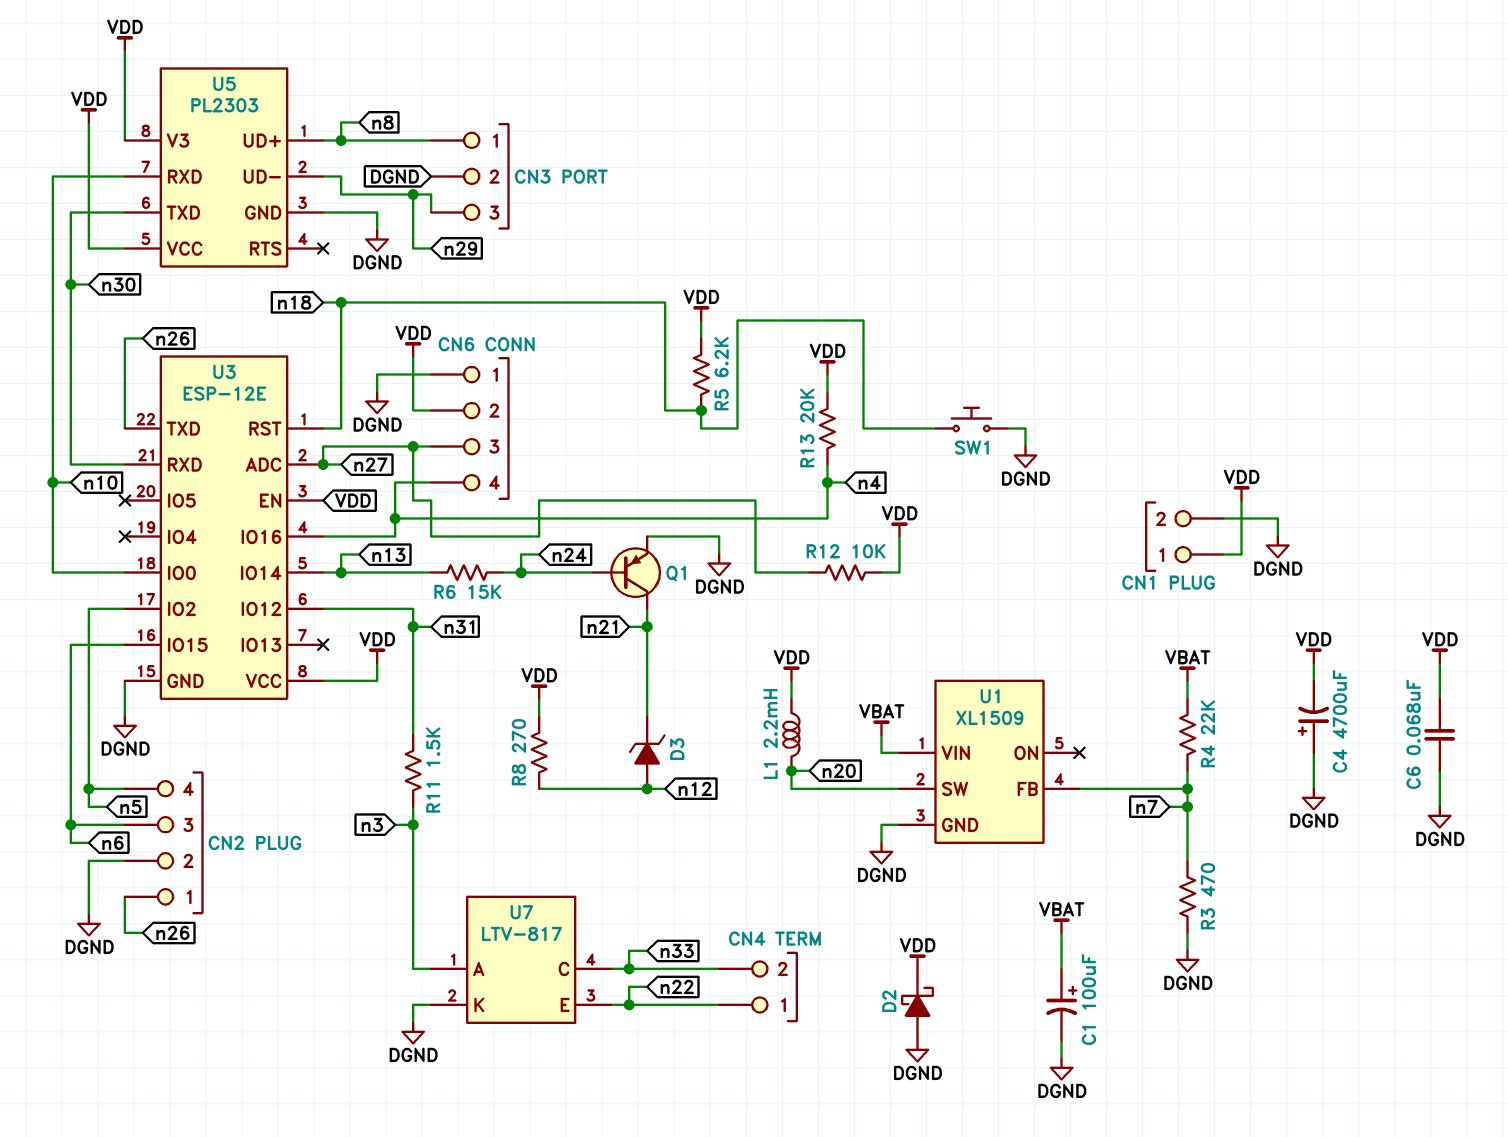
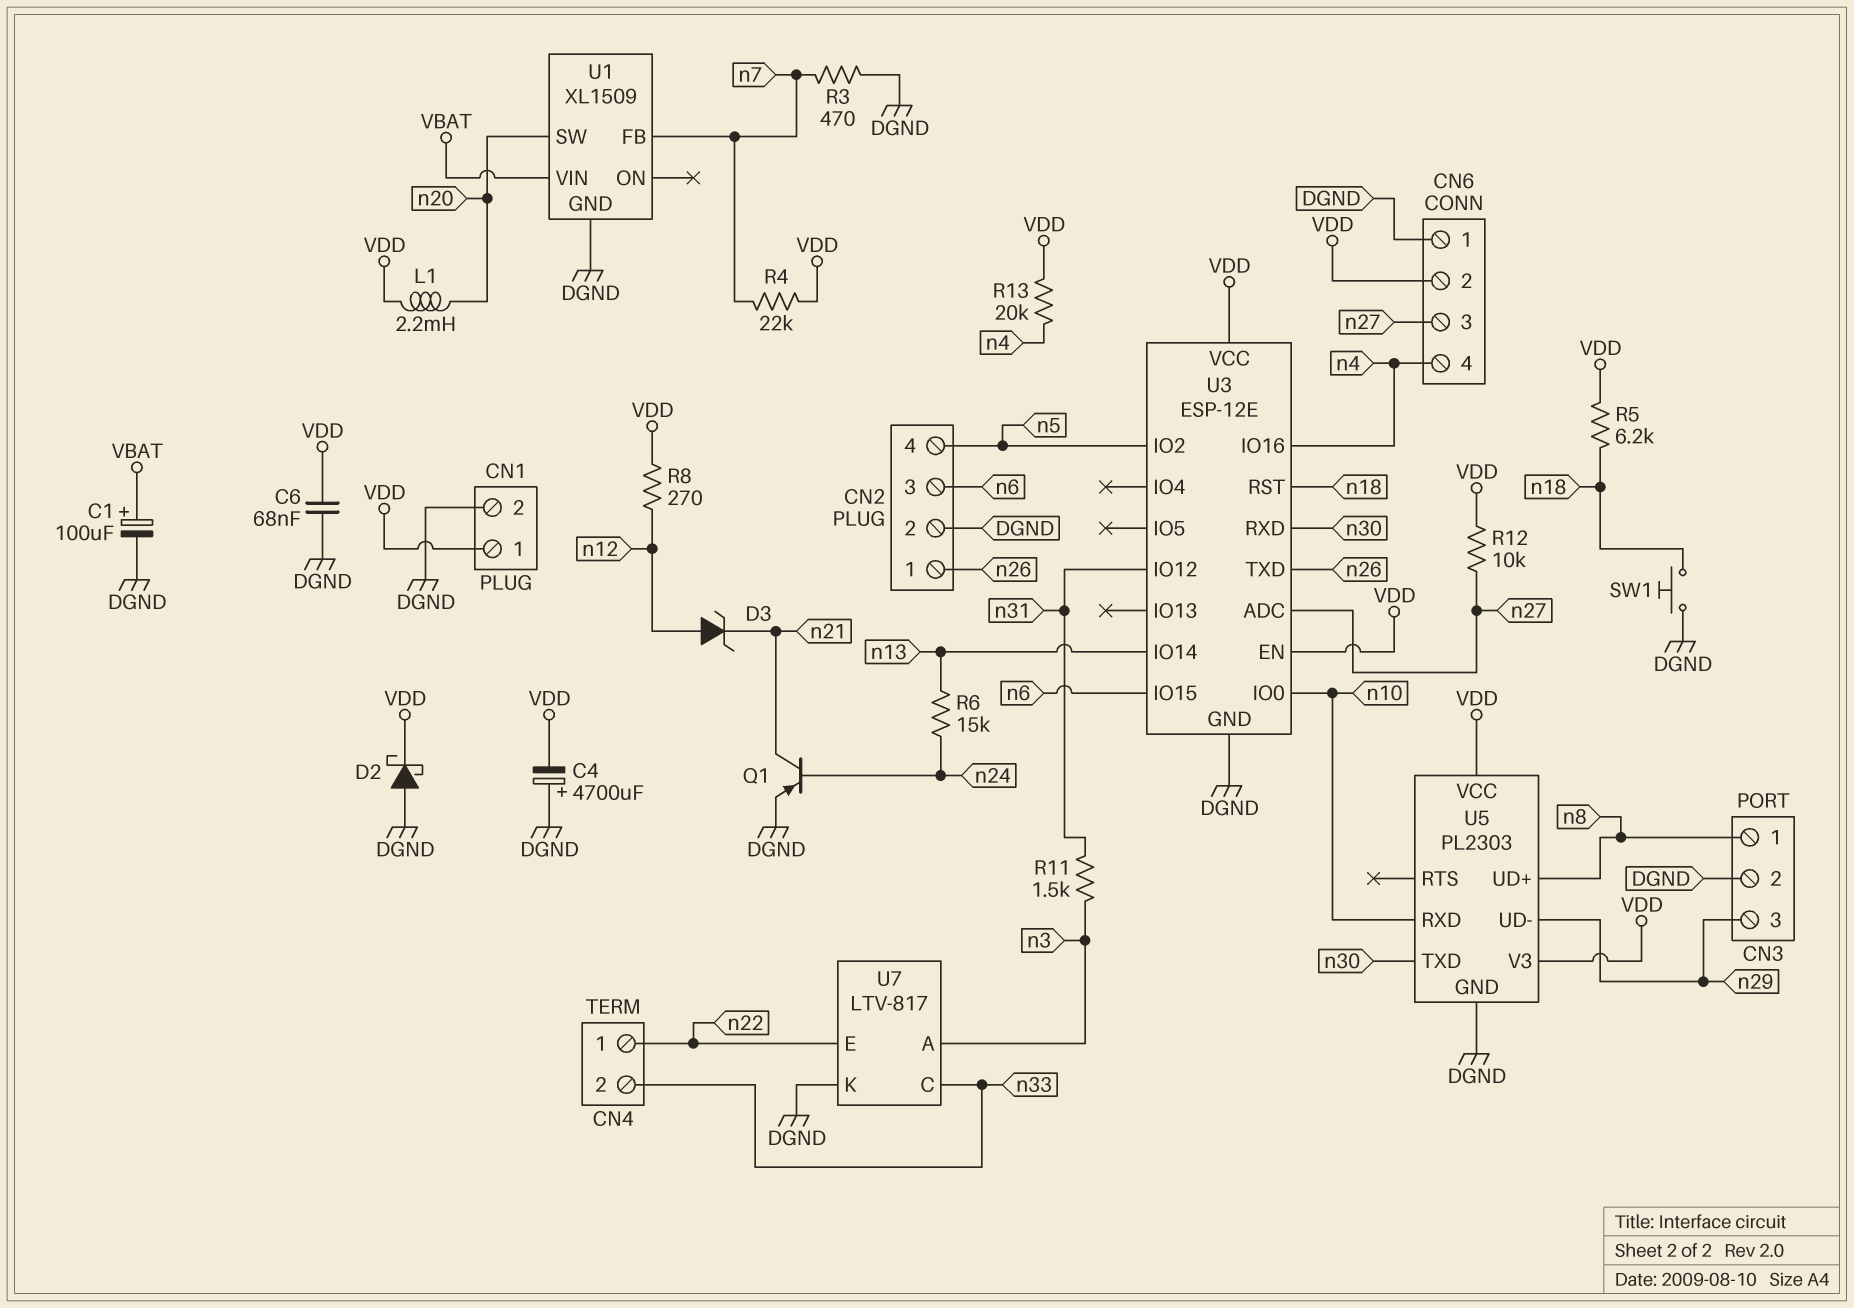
R4: 22k (VBAT, n7) -> 22k (VDD, n7)

